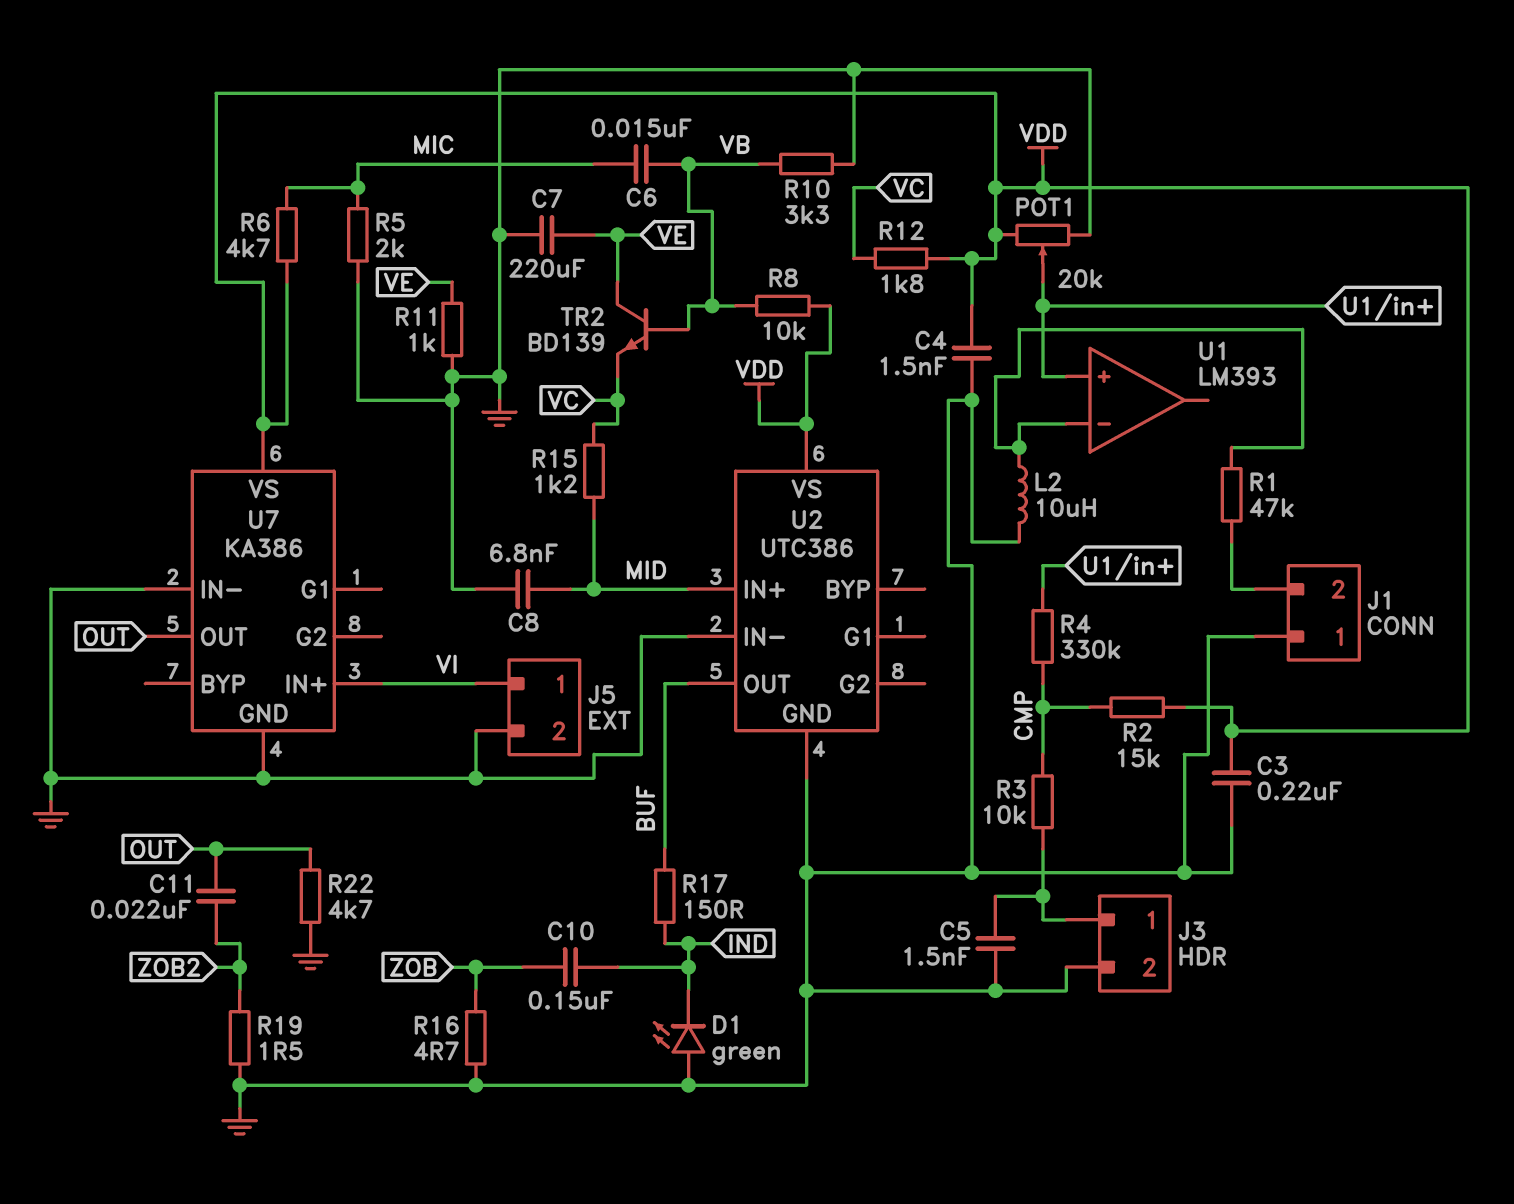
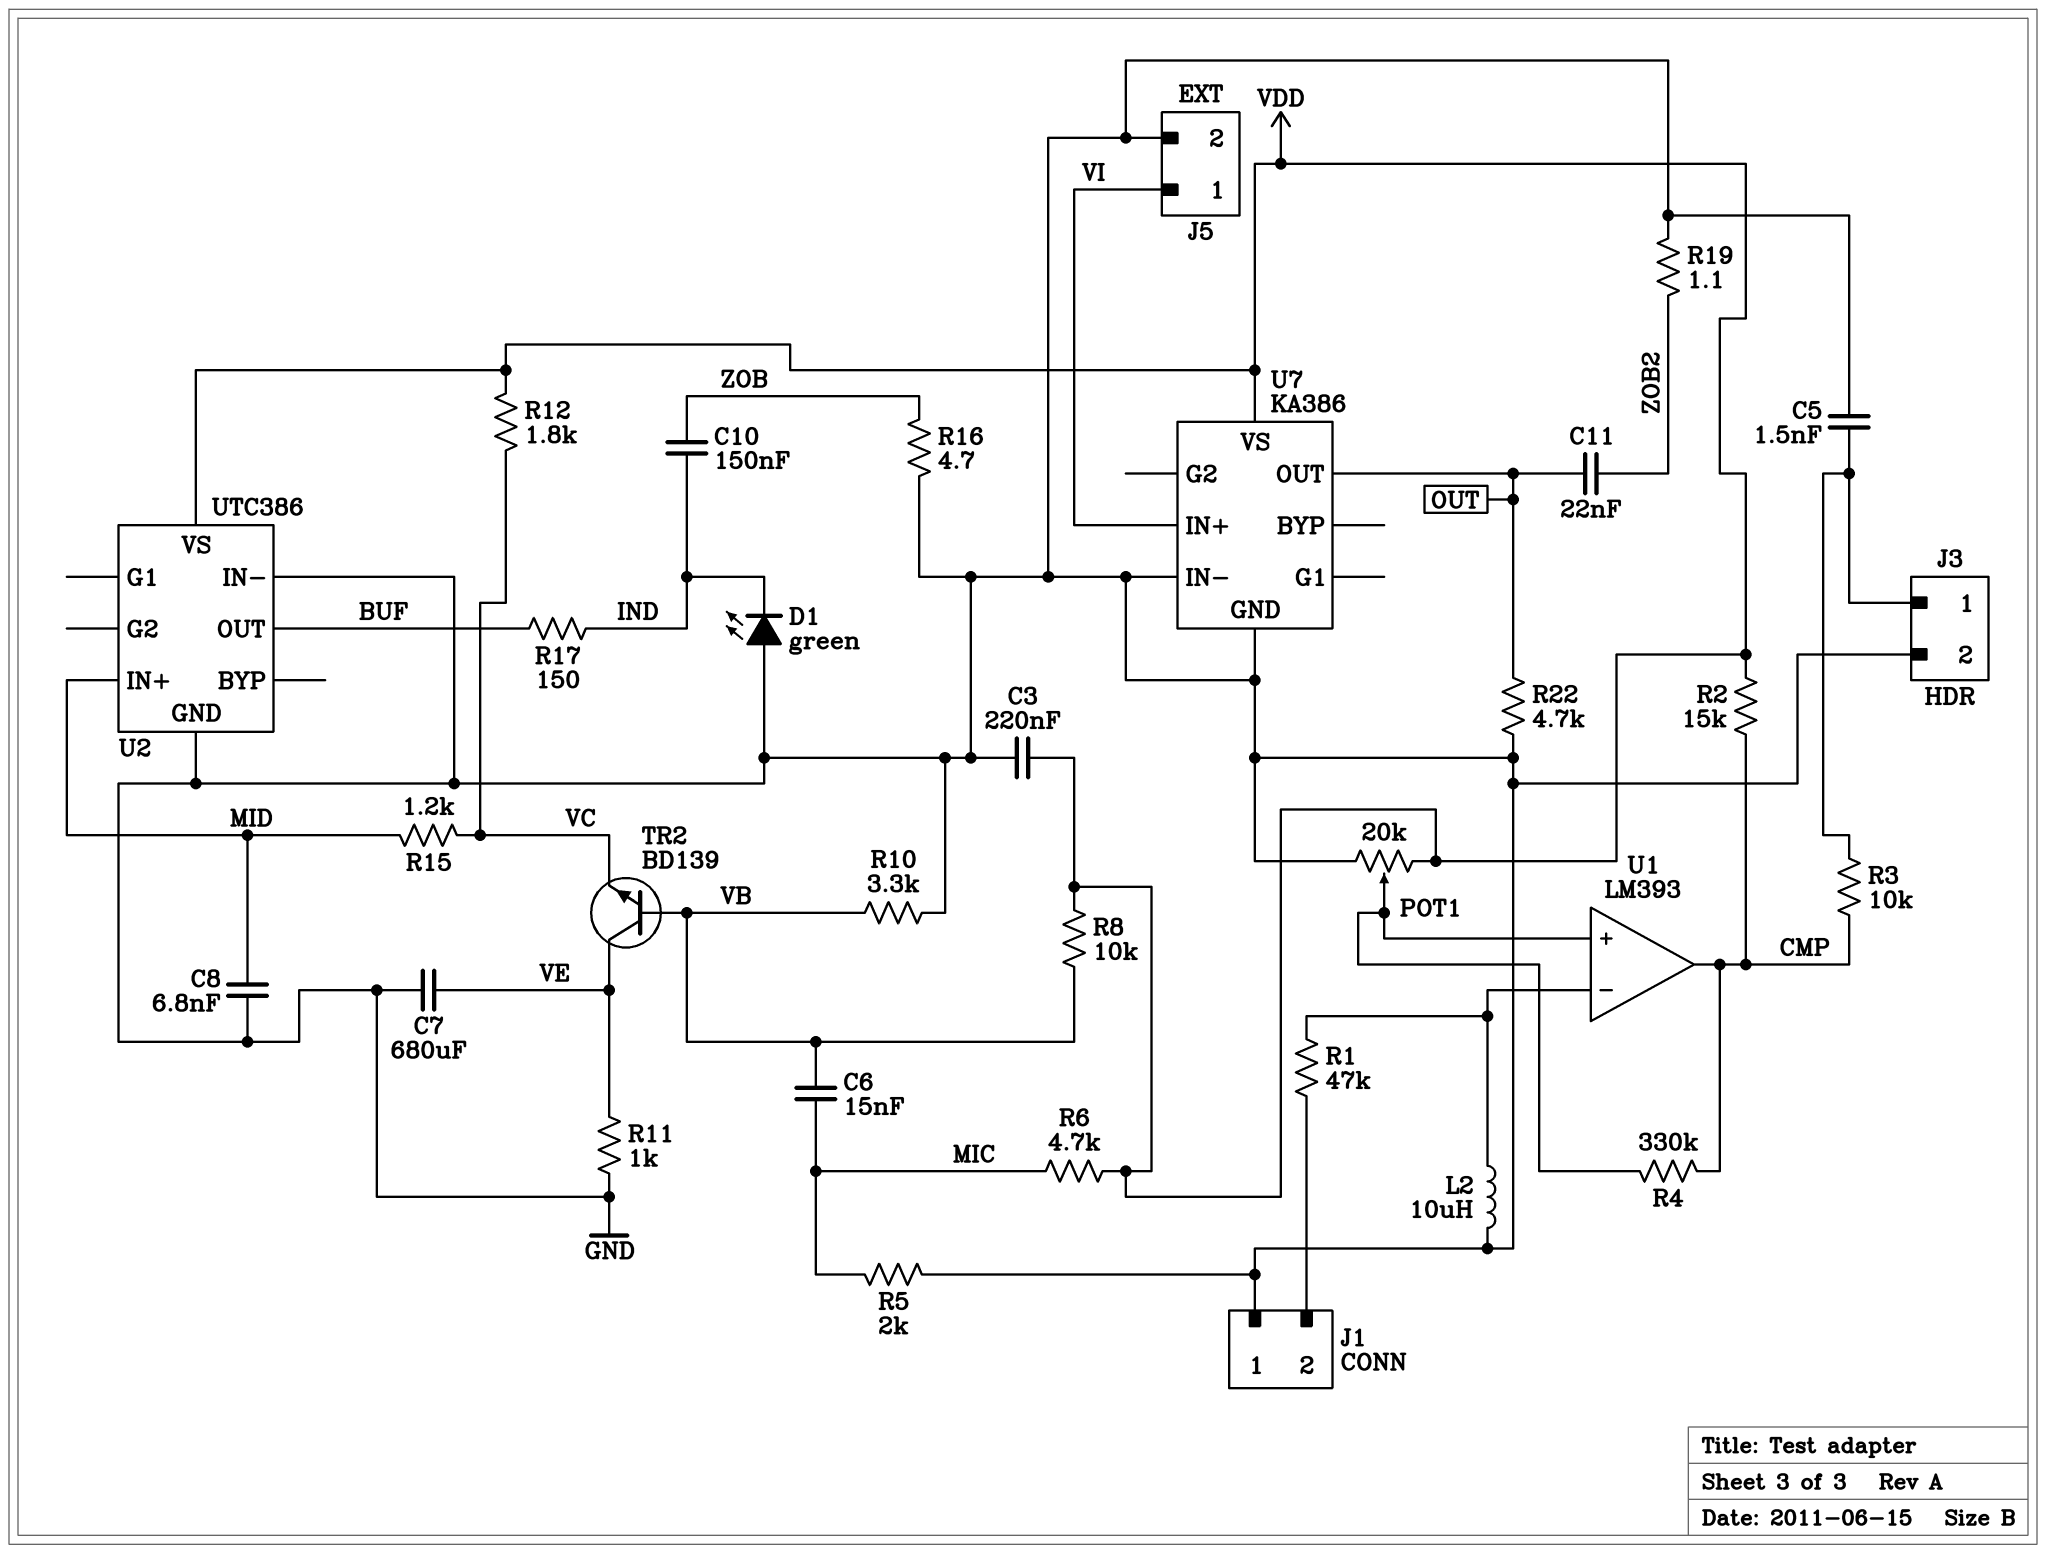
C4: 1.5nF (GND, VDD) -> none
C7: 220uF (GND, VE) -> 680uF (GND, VE)
R19: 1.5 (GND, ZOB2) -> 1.1 (GND, ZOB2)
U1 pin out: none -> CMP

